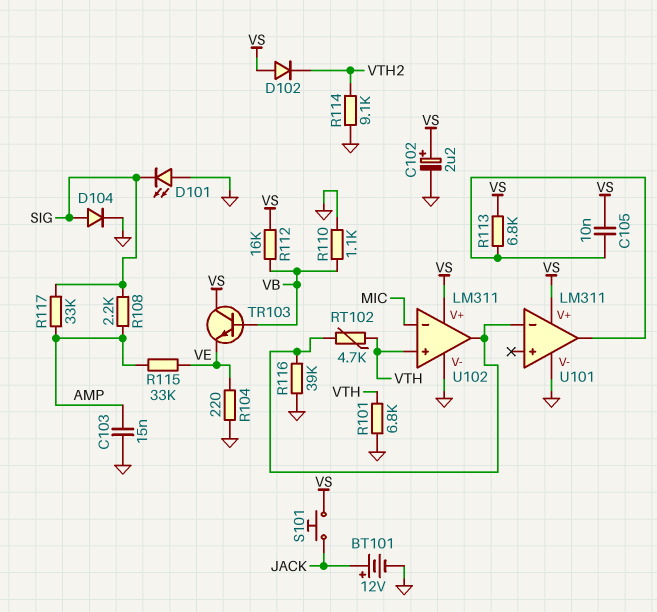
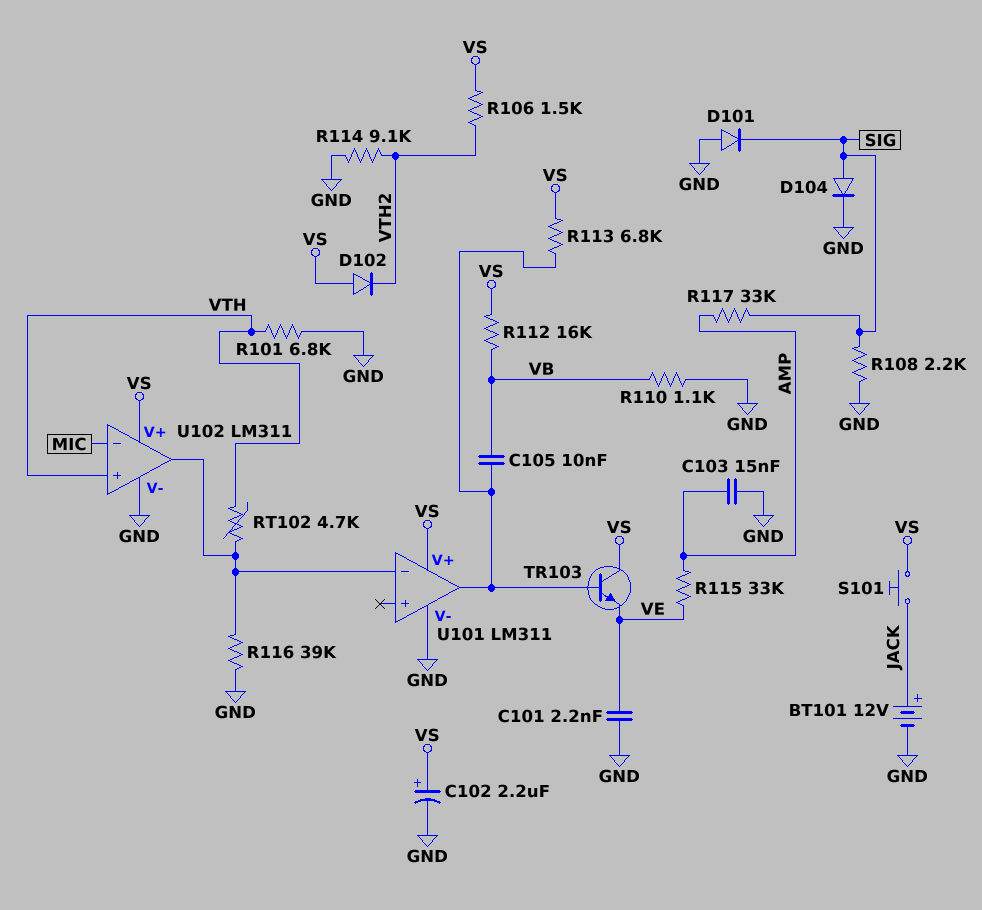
C101: none -> 2.2nF (GND, VE)
C105: 10nF (U101/out, VS) -> 10nF (U101/out, VB)
D101: LED (A GND, K SIG) -> diode (A GND, K SIG)
R104: 220 (GND, VE) -> none
R106: none -> 1.5k (VS, VTH2)
R108: 2.2k (AMP, SIG) -> 2.2k (GND, SIG)
TR103: NPN (B VB, C VS, E VE) -> NPN (B U101/out, C VS, E VE)

